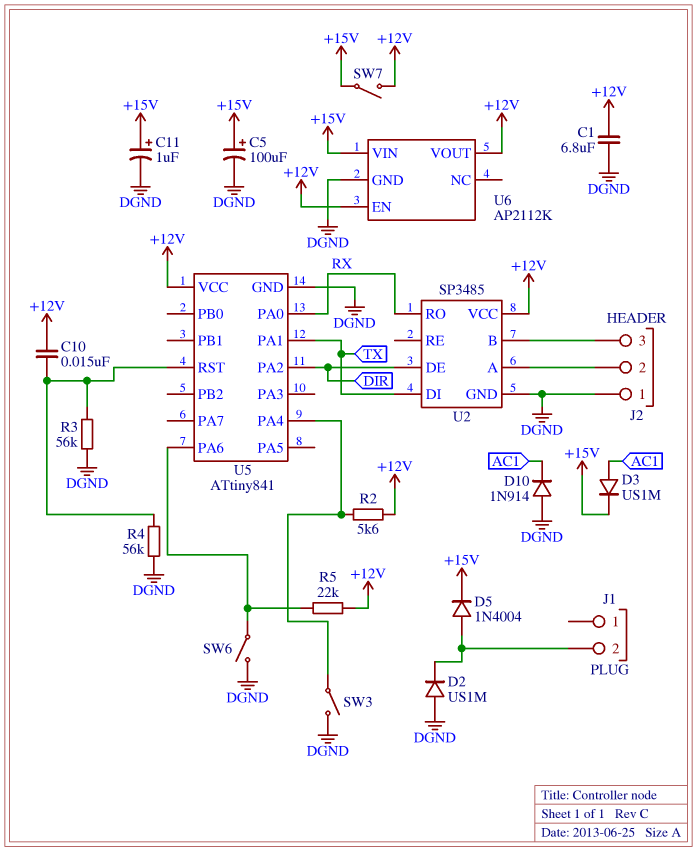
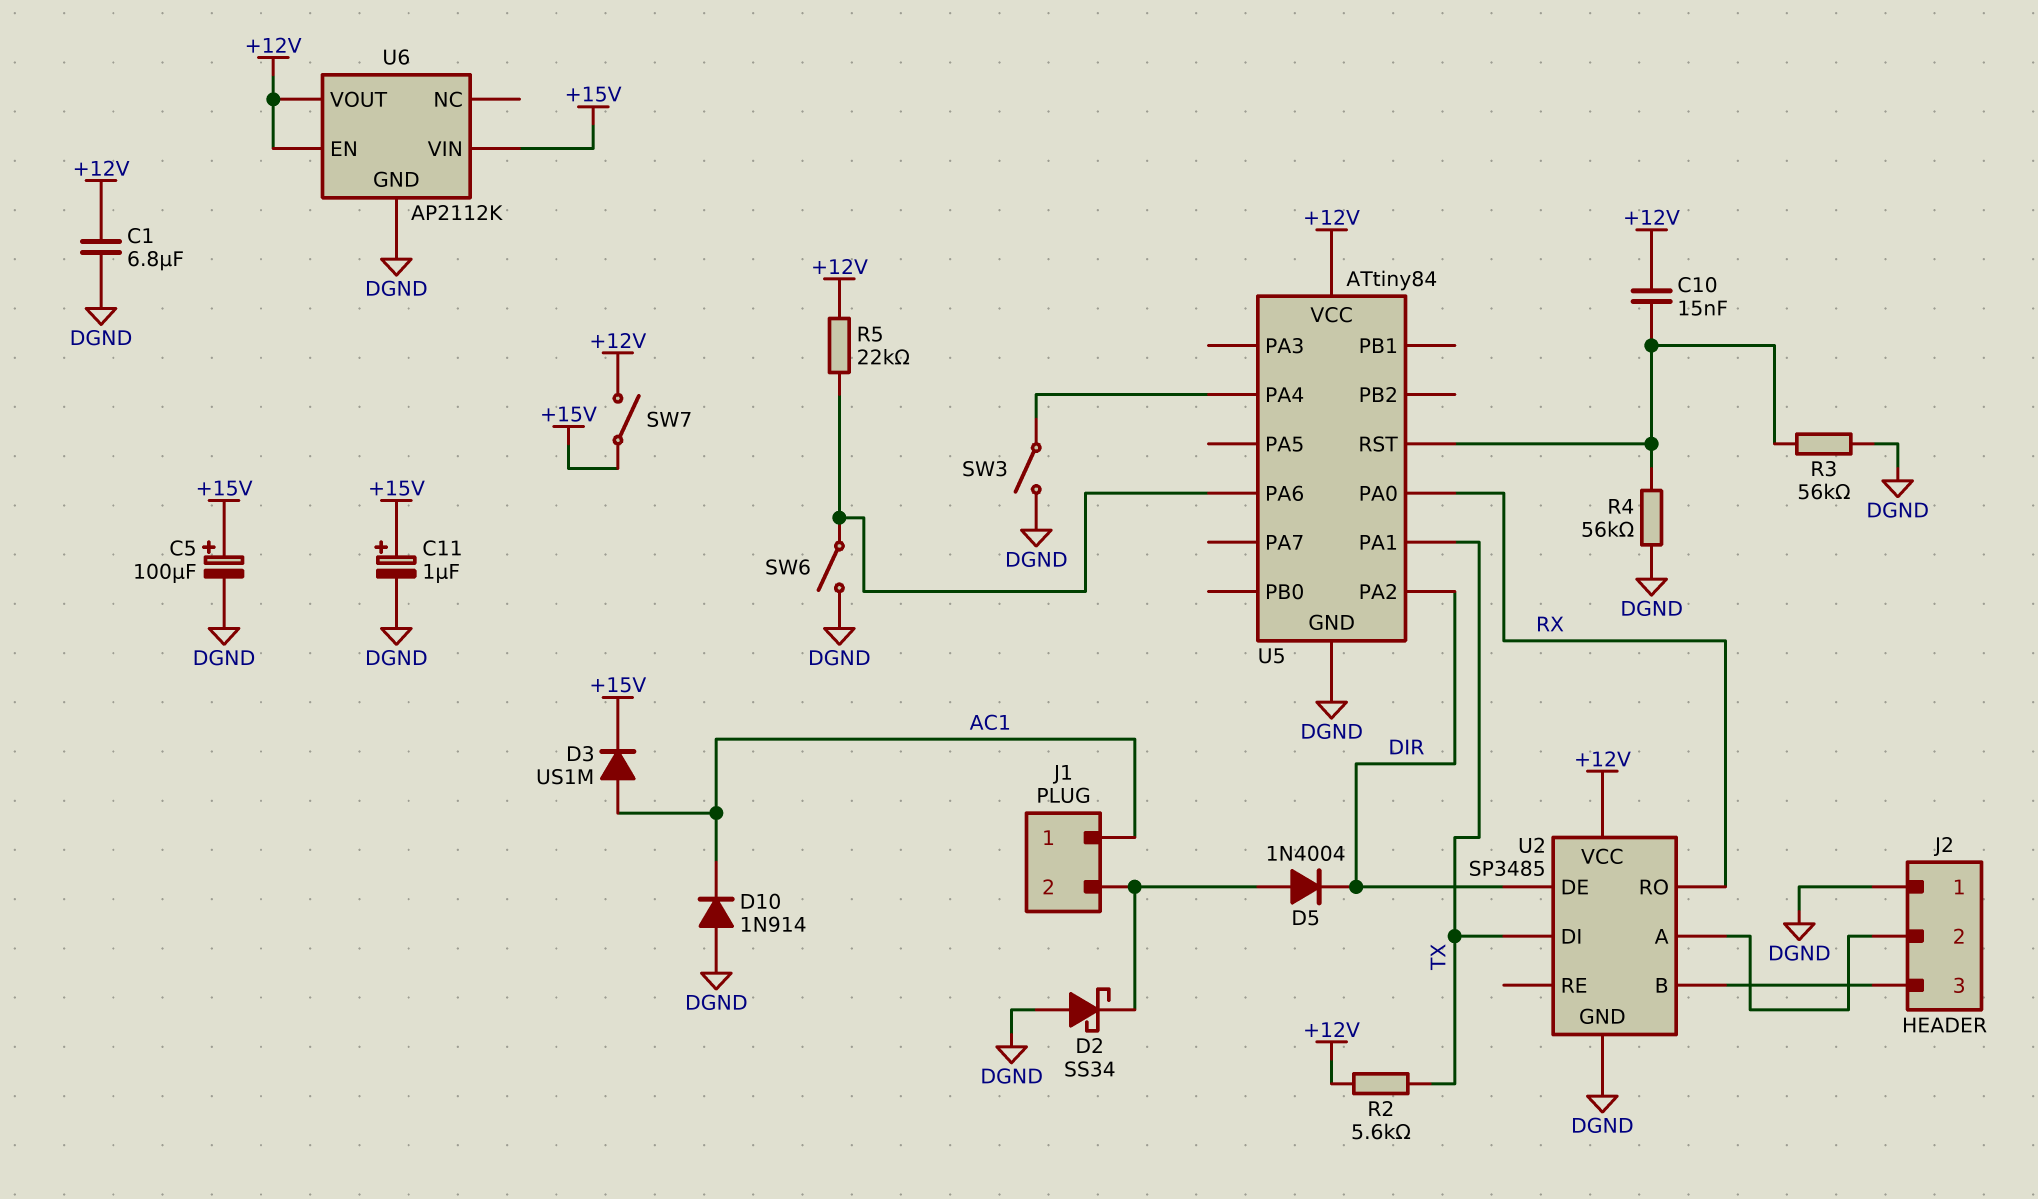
D2: diode US1M (A DGND, K J1/2) -> schottky SS34 (A DGND, K J1/2)
D5: diode 1N4004 (A J1/2, K +15V) -> diode 1N4004 (A J1/2, K DIR)
J1 pin 1: none -> AC1
R2: 5.6k (+12V, U5/PA4) -> 5.6k (+12V, TX)
U5: ATtiny841 -> ATtiny84

